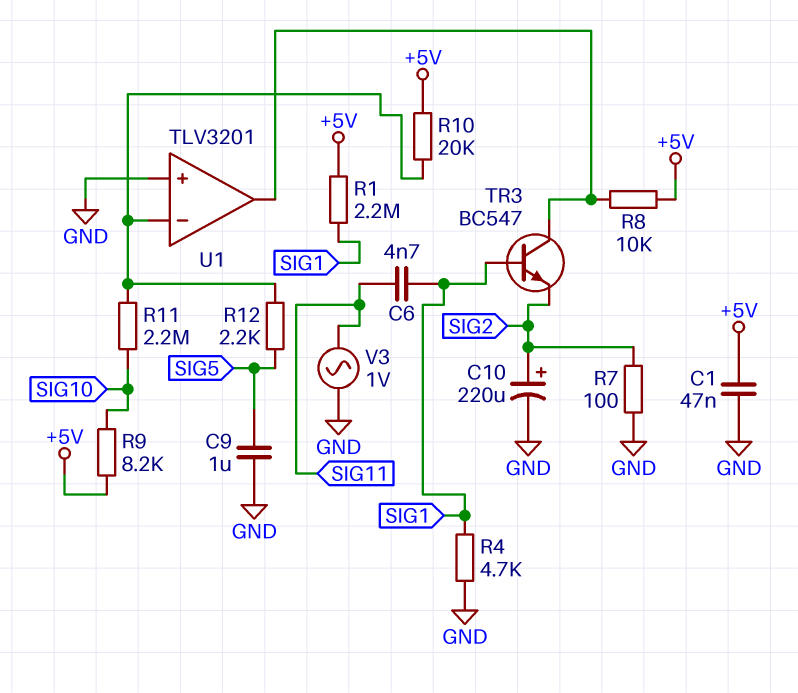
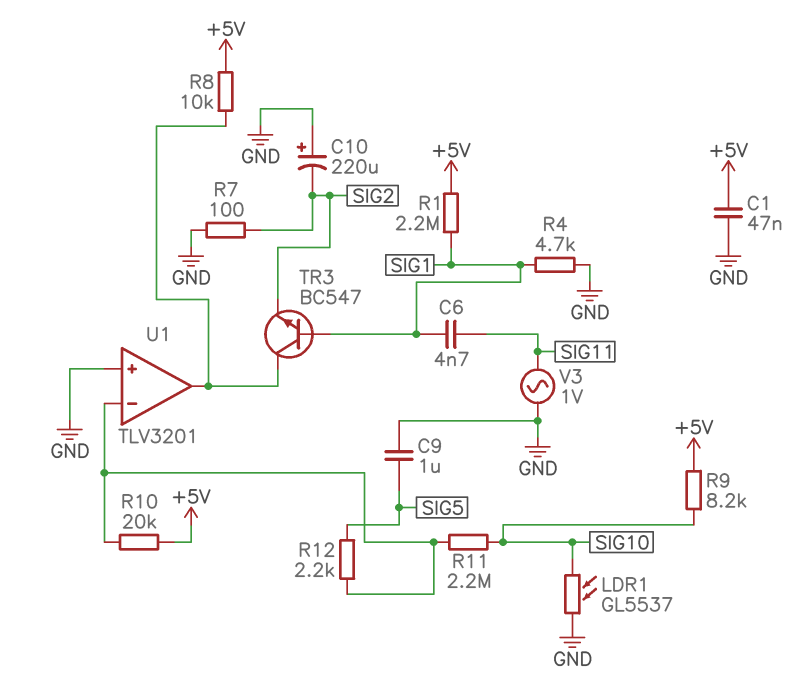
C10: 220uF (plus SIG2, minus GND) -> 220uF (plus GND, minus SIG2)
LDR1: none -> GL5537 (GND, SIG10)

